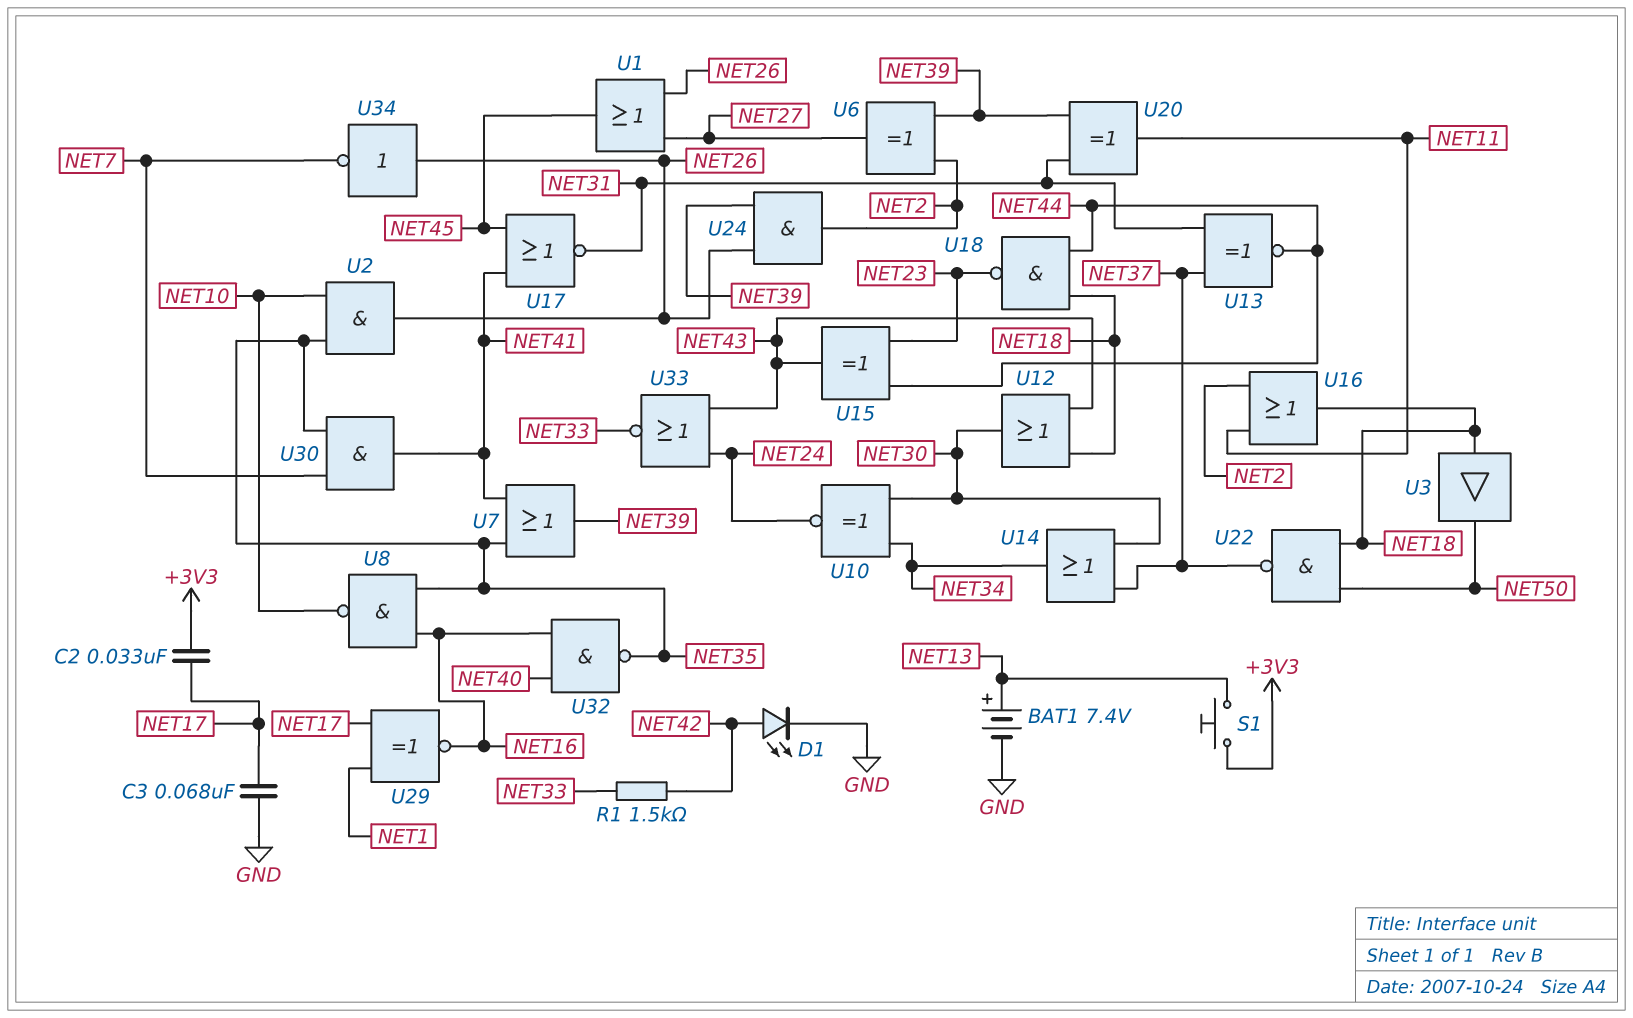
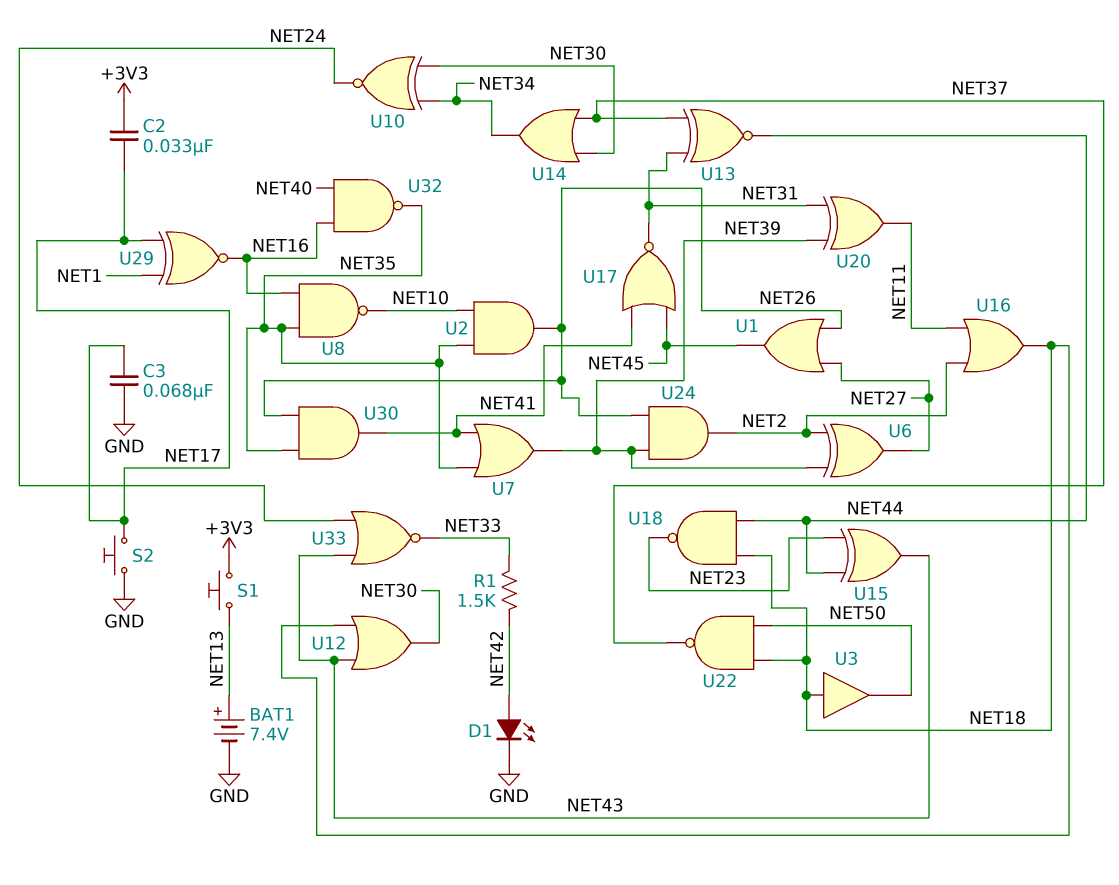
S2: none -> button (GND, NET17)
U30: AND (in NET7, in NET35, out NET41) -> AND (in NET26, in NET35, out NET41)
U34: NOT (in NET26, out NET7) -> none

